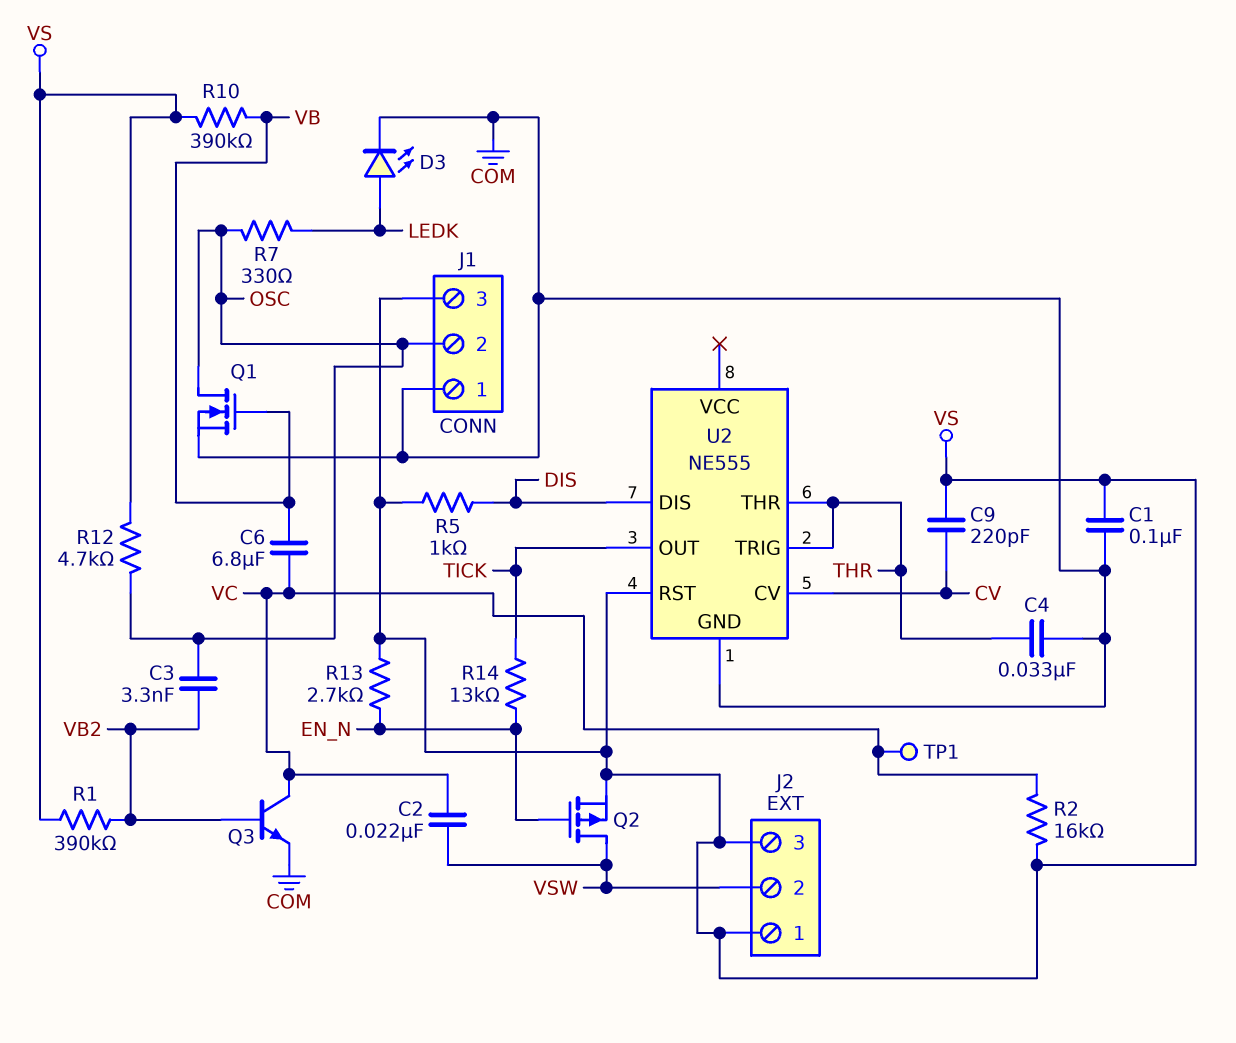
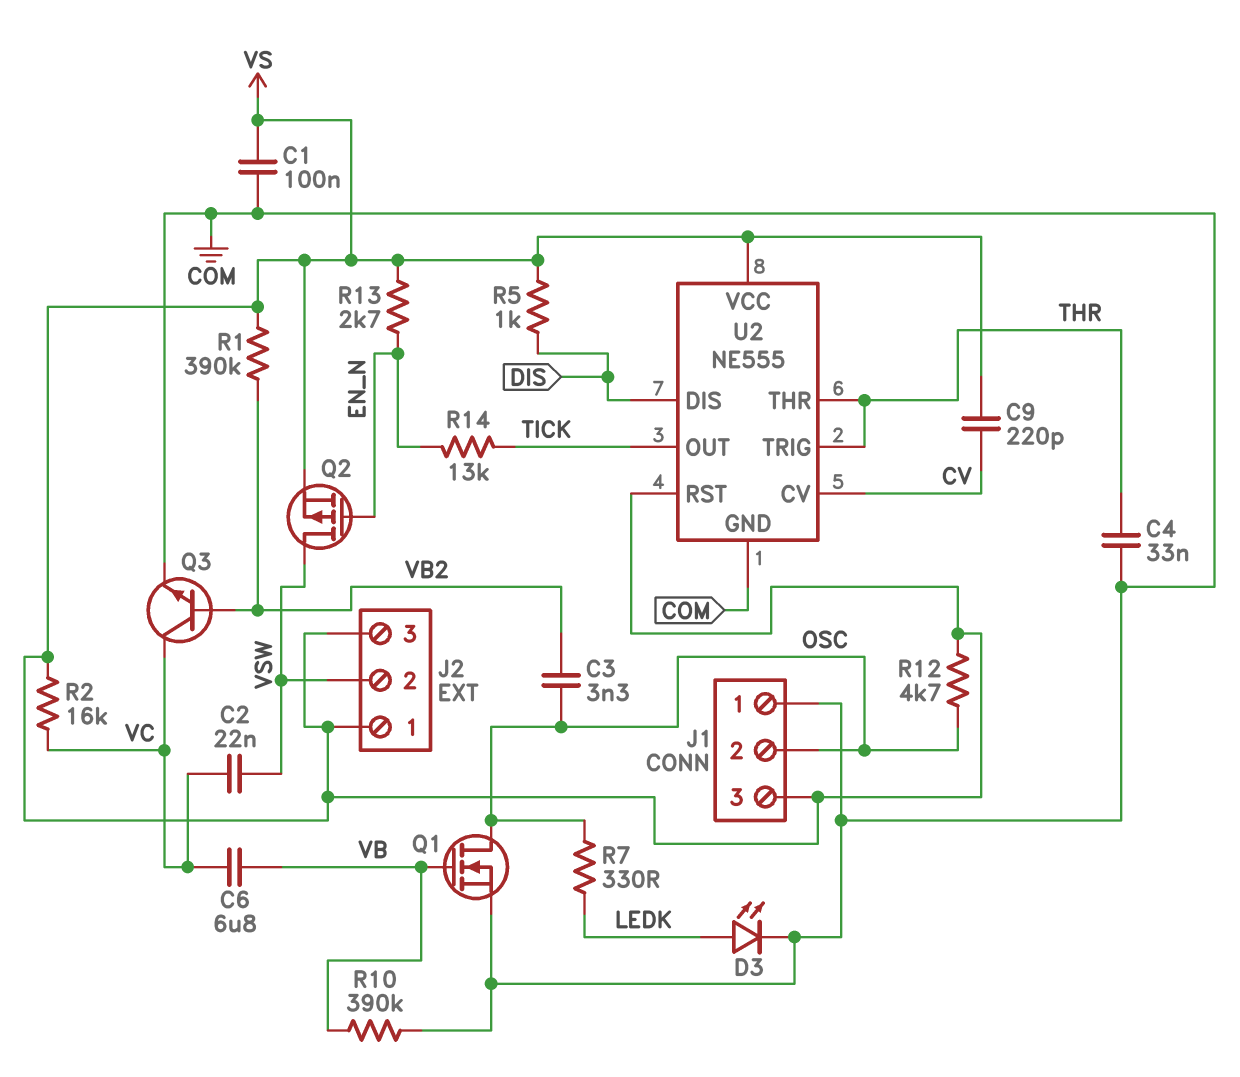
R10: 390k (VB, VS) -> 390k (COM, VB)
TP1: test point (VC) -> none
U2 pin VCC: none -> VS

